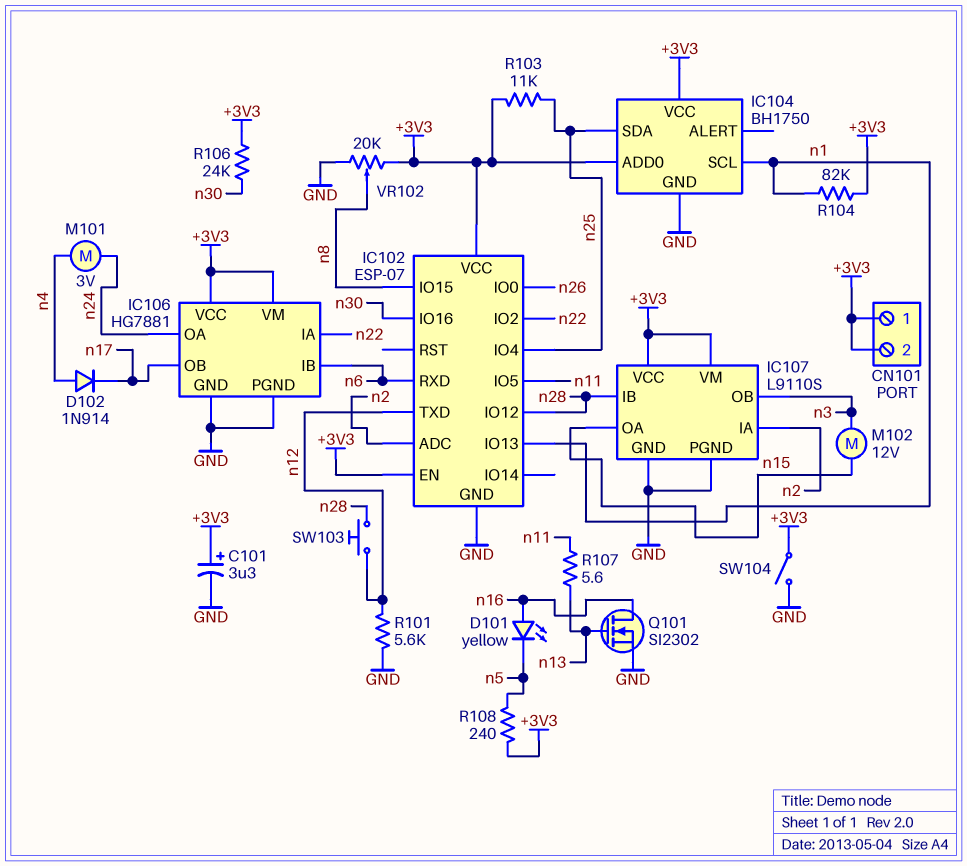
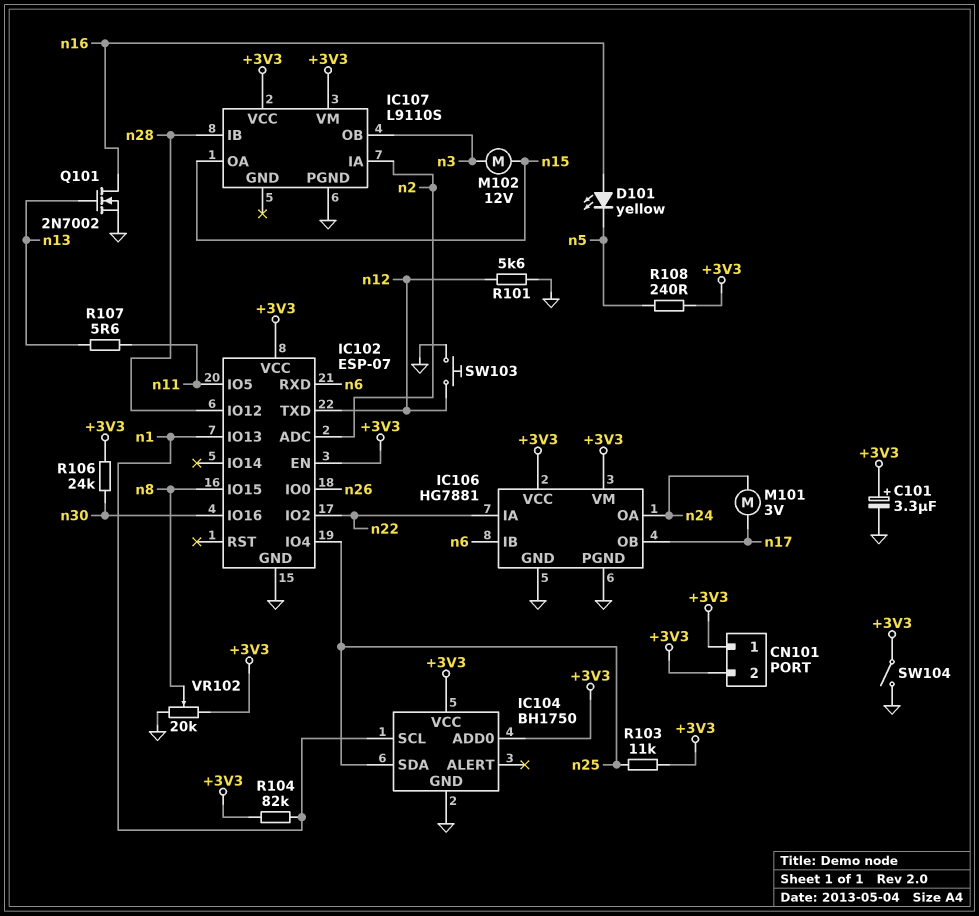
D102: diode 1N914 (A n4, K n17) -> none
IC107 pin GND: GND -> none
M101: motor 3V (n4, n24) -> motor 3V (n17, n24)
Q101: NMOS SI2302 (G n13, D n16, S GND) -> NMOS 2N7002 (G n13, D n16, S GND)
SW103: button (n12, n28) -> button (GND, n12)

